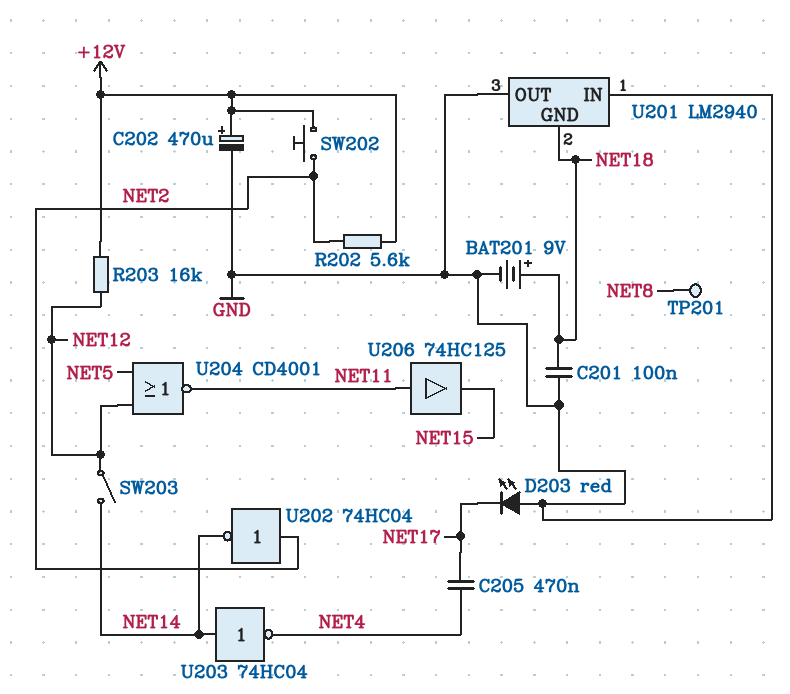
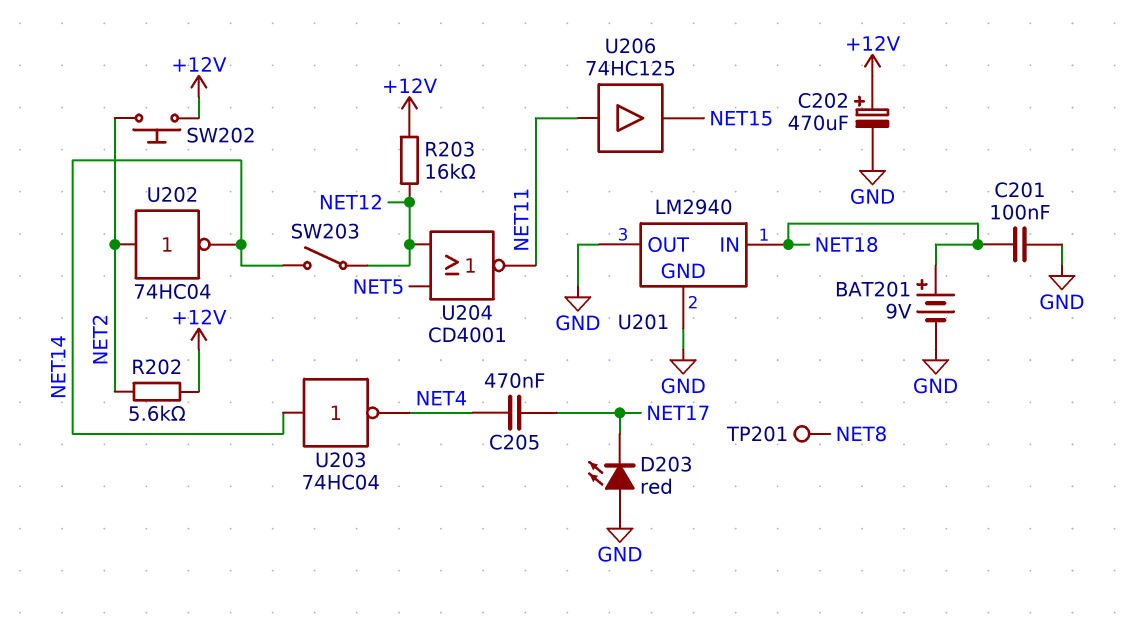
U201 pin GND: NET18 -> GND
U201 pin IN: GND -> NET18

